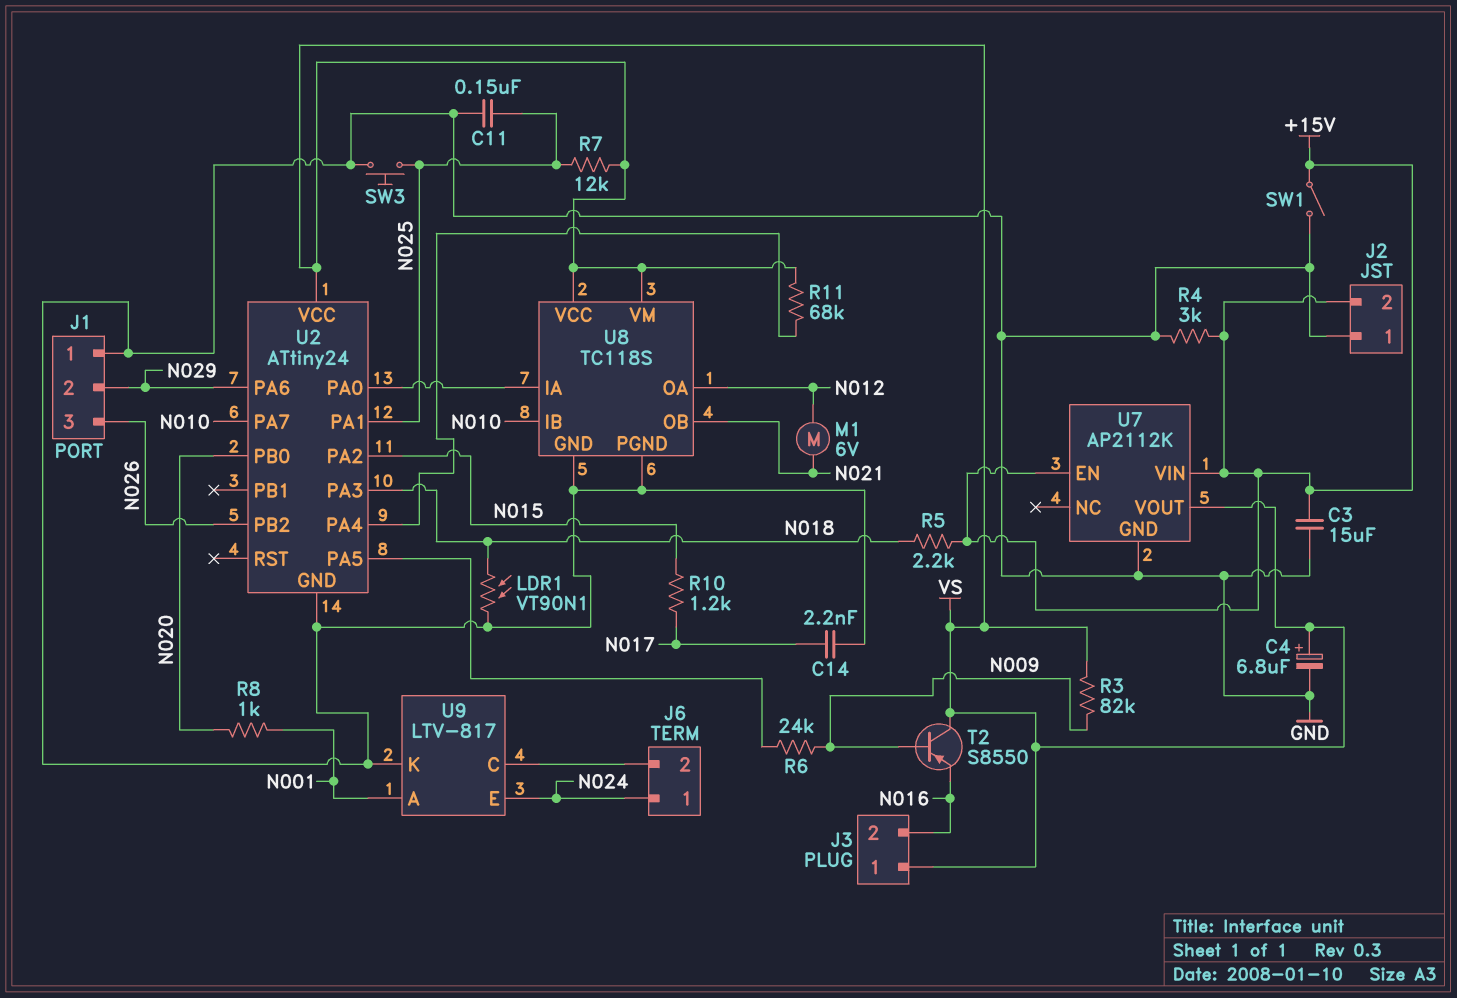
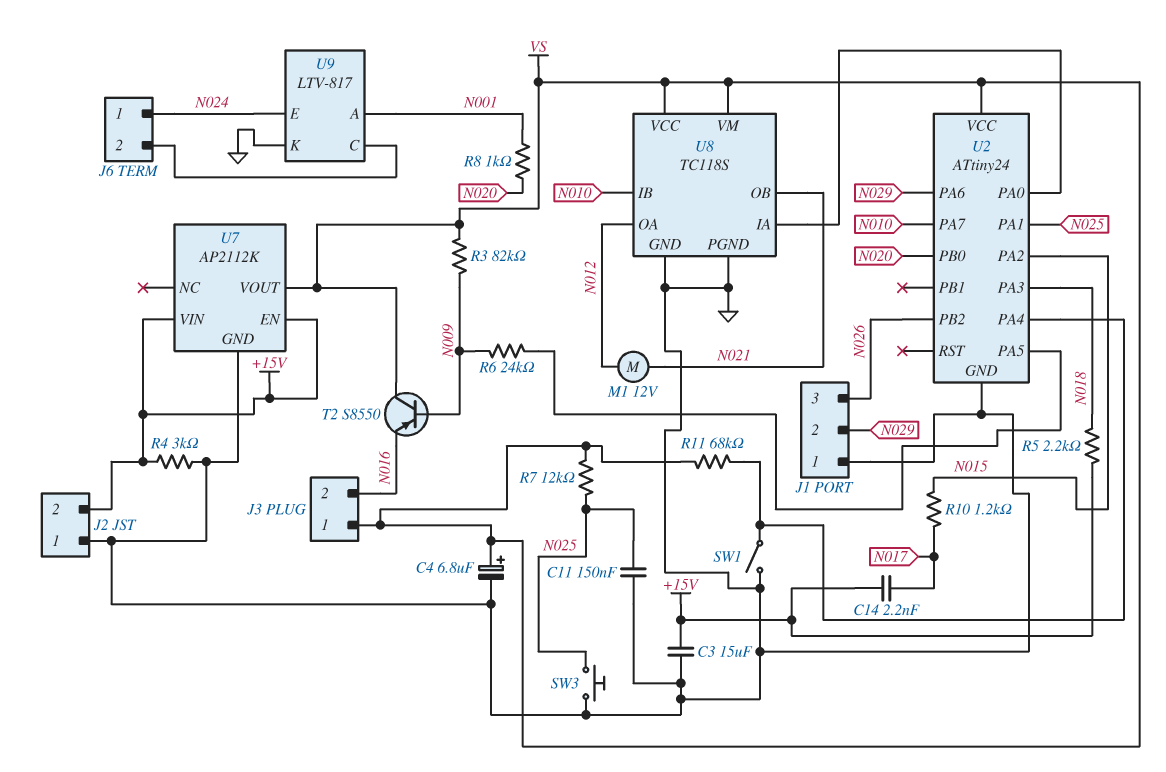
C14: 2.2nF (GND, N017) -> 2.2nF (+15V, N017)
LDR1: VT90N1 (GND, N018) -> none
M1: motor 6V (N012, N021) -> motor 12V (N012, N021)
SW1: switch (+15V, GND) -> switch (GND, U2/PA4)

